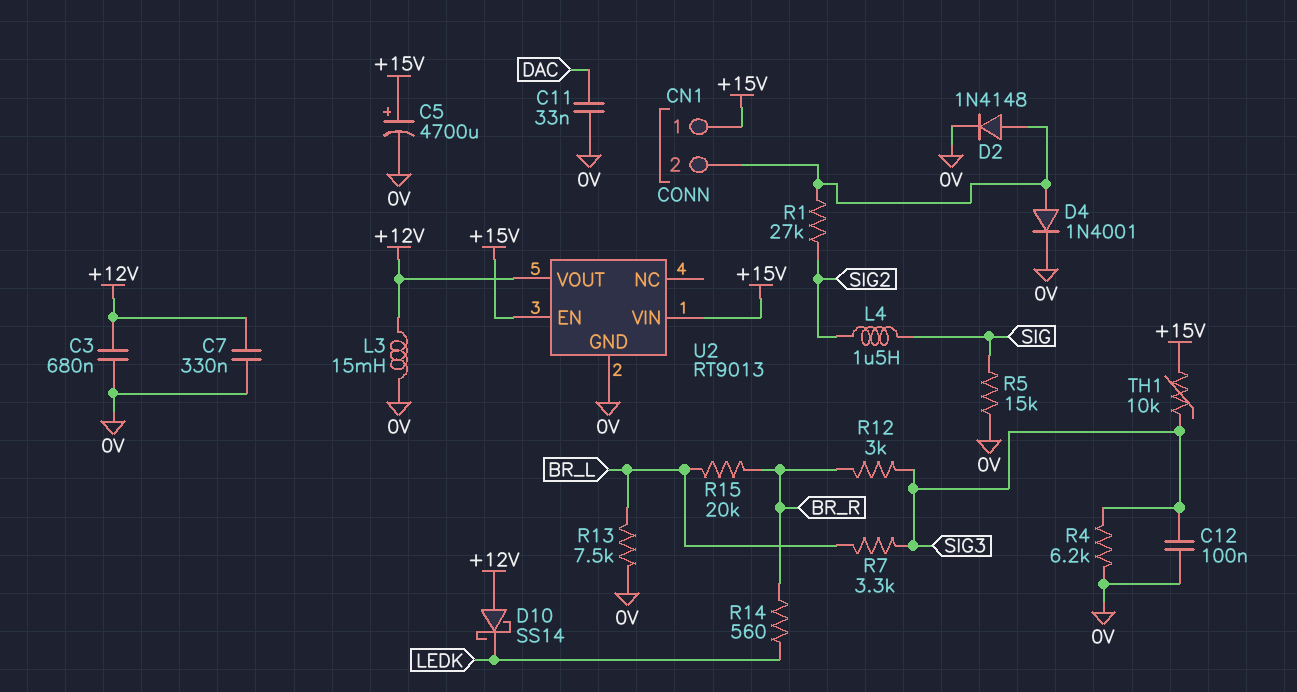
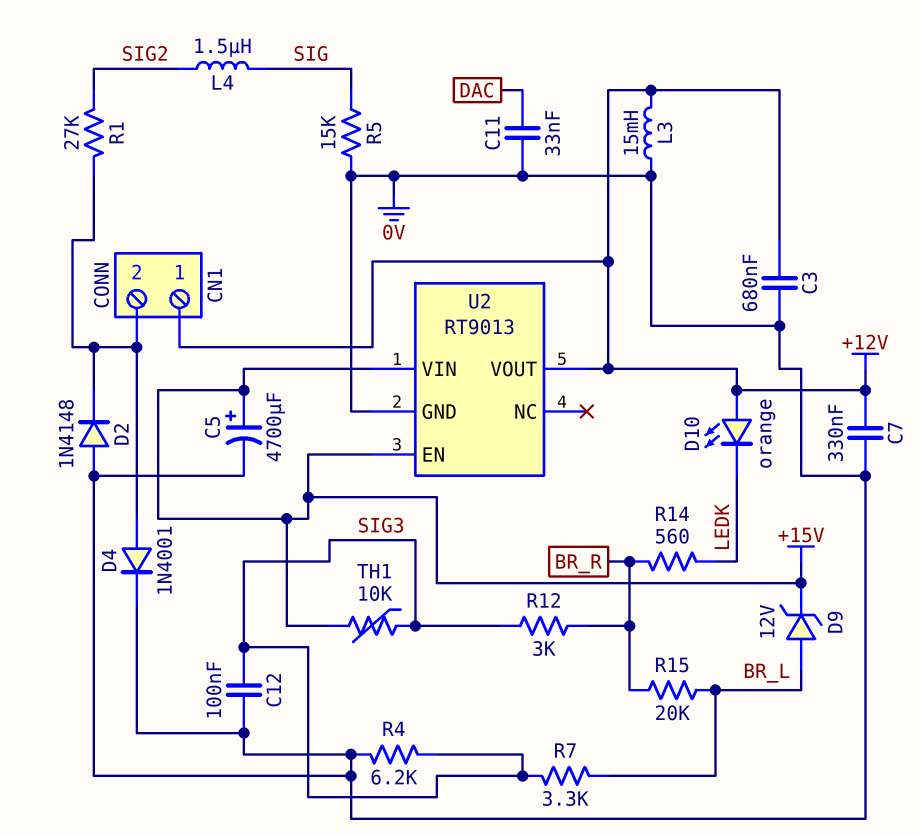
CN1 pin 1: +15V -> +12V
D2: diode 1N4148 (A CN1/2, K 0V) -> diode 1N4148 (A 0V, K CN1/2)
D9: none -> zener 12V (A BR_L, K +15V)
D10: schottky SS14 (A +12V, K LEDK) -> LED orange (A +12V, K LEDK)
R13: 7.5k (0V, BR_L) -> none

